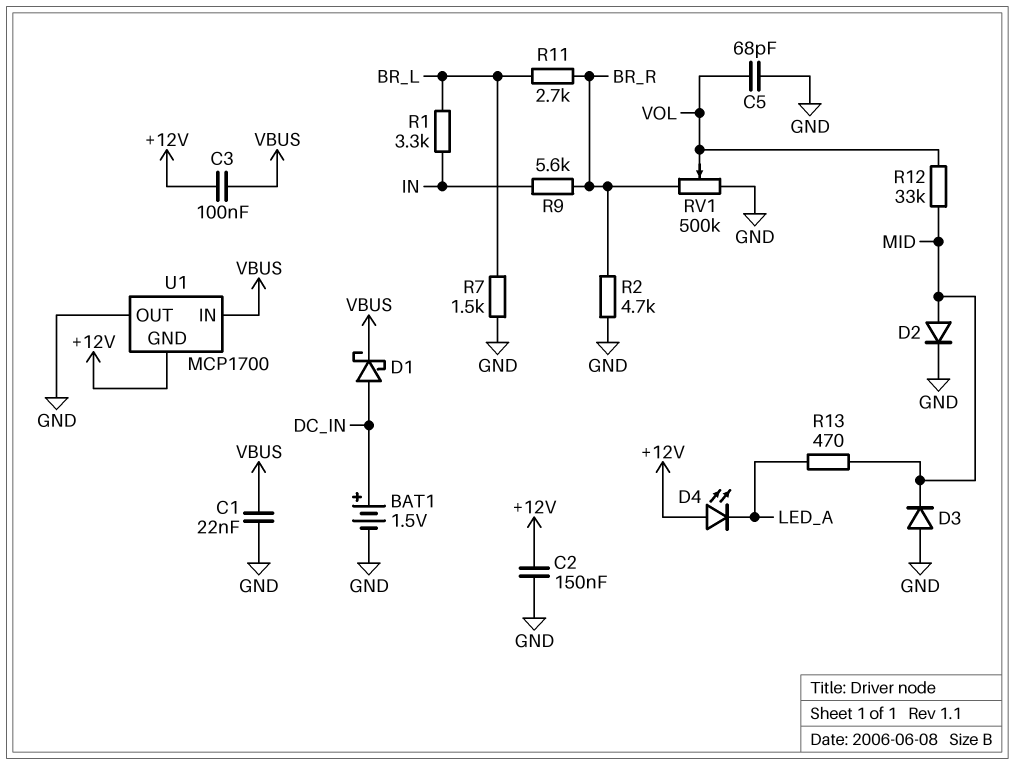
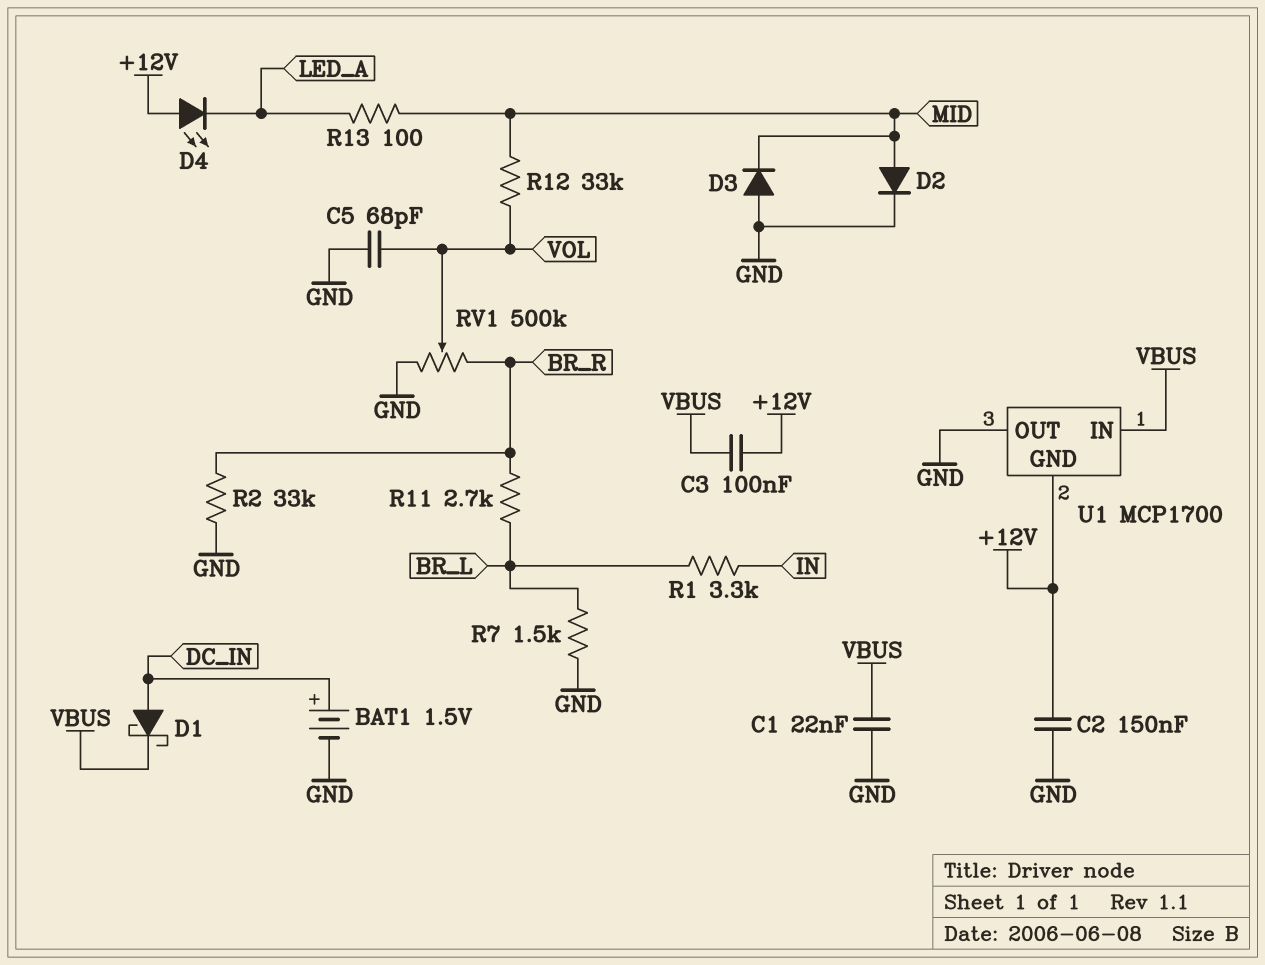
R2: 4.7k (BR_R, GND) -> 33k (BR_R, GND)
R9: 5.6k (BR_R, IN) -> none
R13: 470 (LED_A, MID) -> 100 (LED_A, MID)

